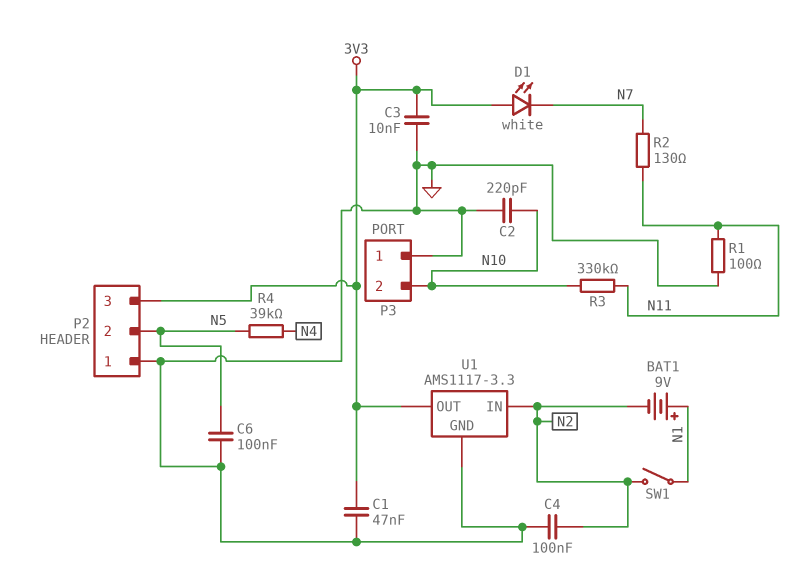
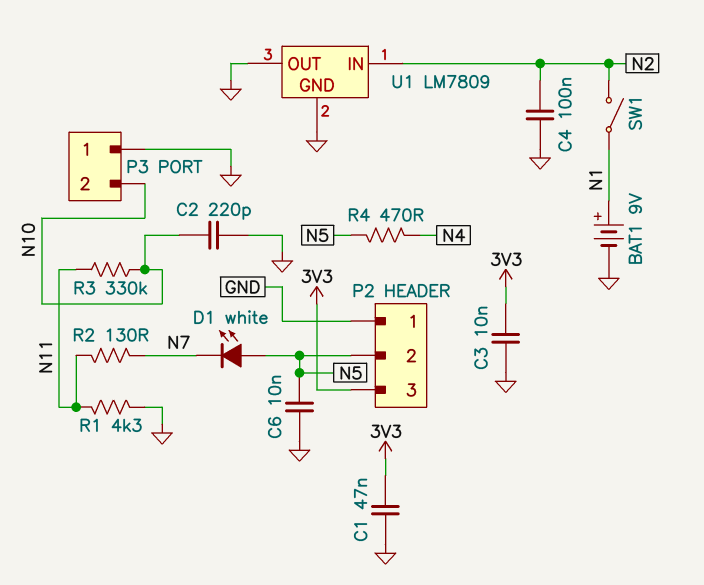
BAT1: 9V (plus N1, minus N2) -> 9V (plus N1, minus GND)
C6: 100nF (GND, N5) -> 10nF (GND, N5)
D1: LED white (A 3V3, K N7) -> LED white (A N5, K N7)
R1: 100 (GND, N11) -> 4.3k (GND, N11)
R4: 39k (N4, N5) -> 470 (N4, N5)
U1: AMS1117-3.3 -> LM7809
U1 pin OUT: 3V3 -> GND

